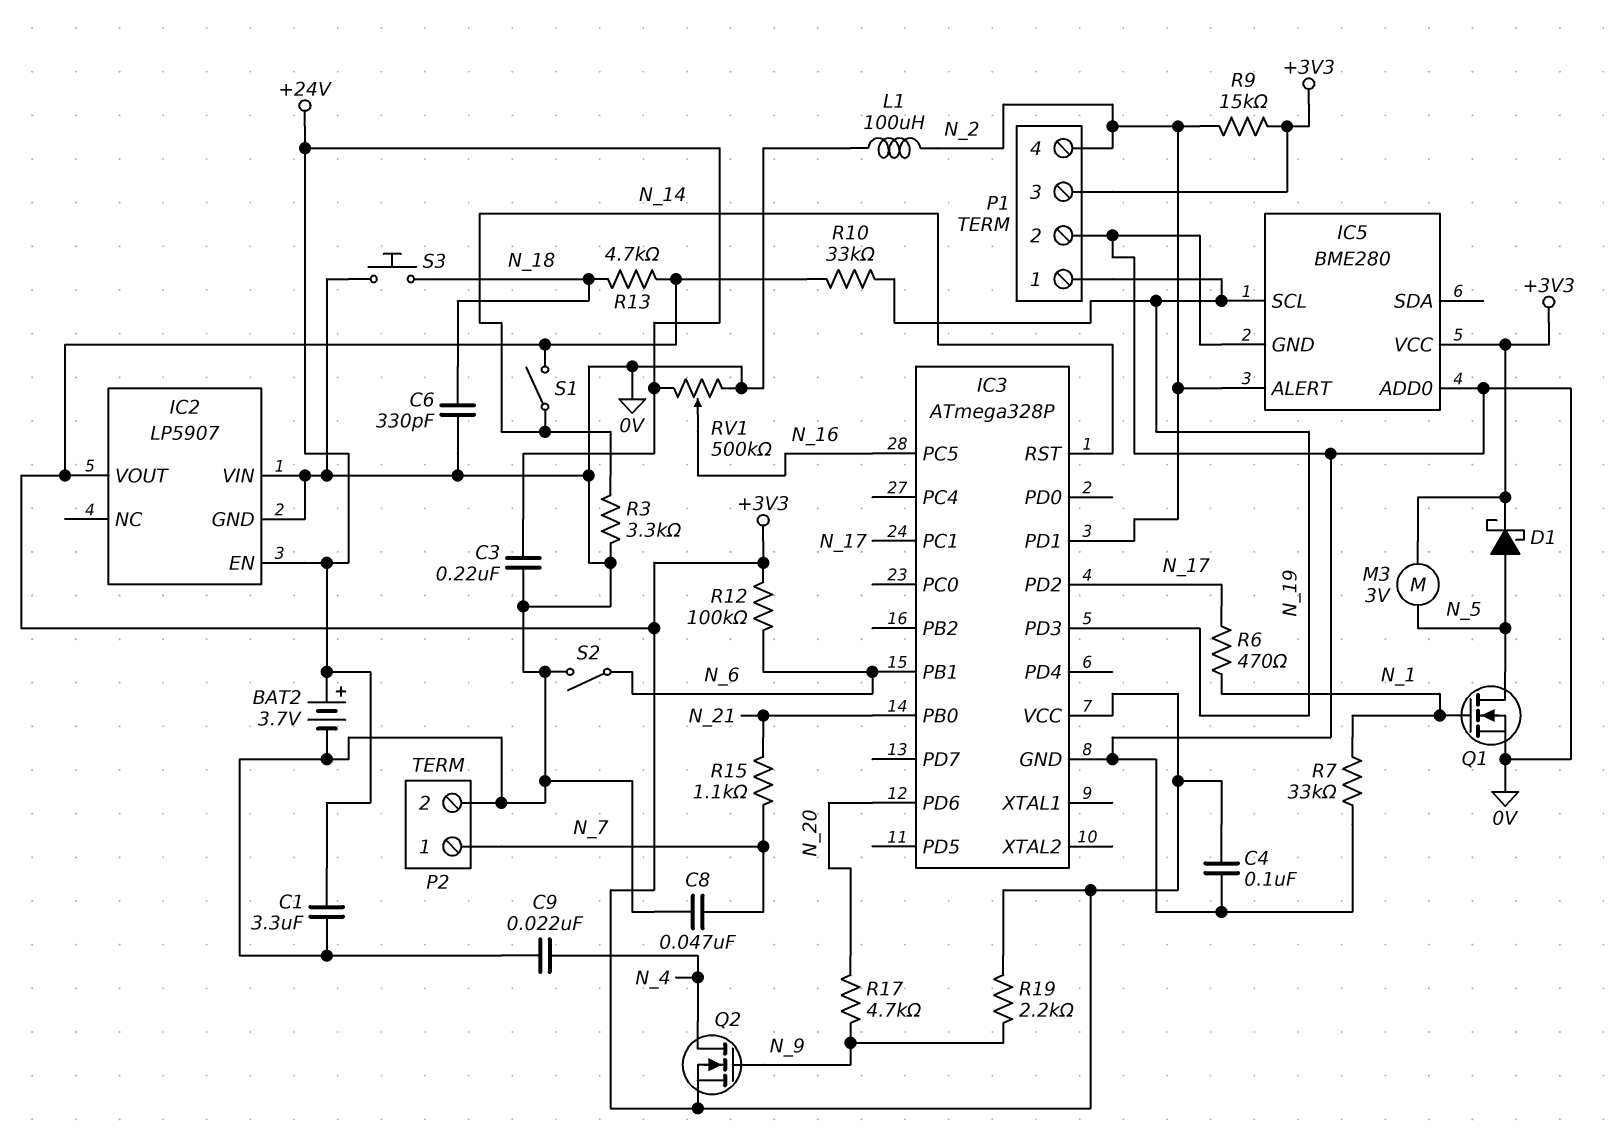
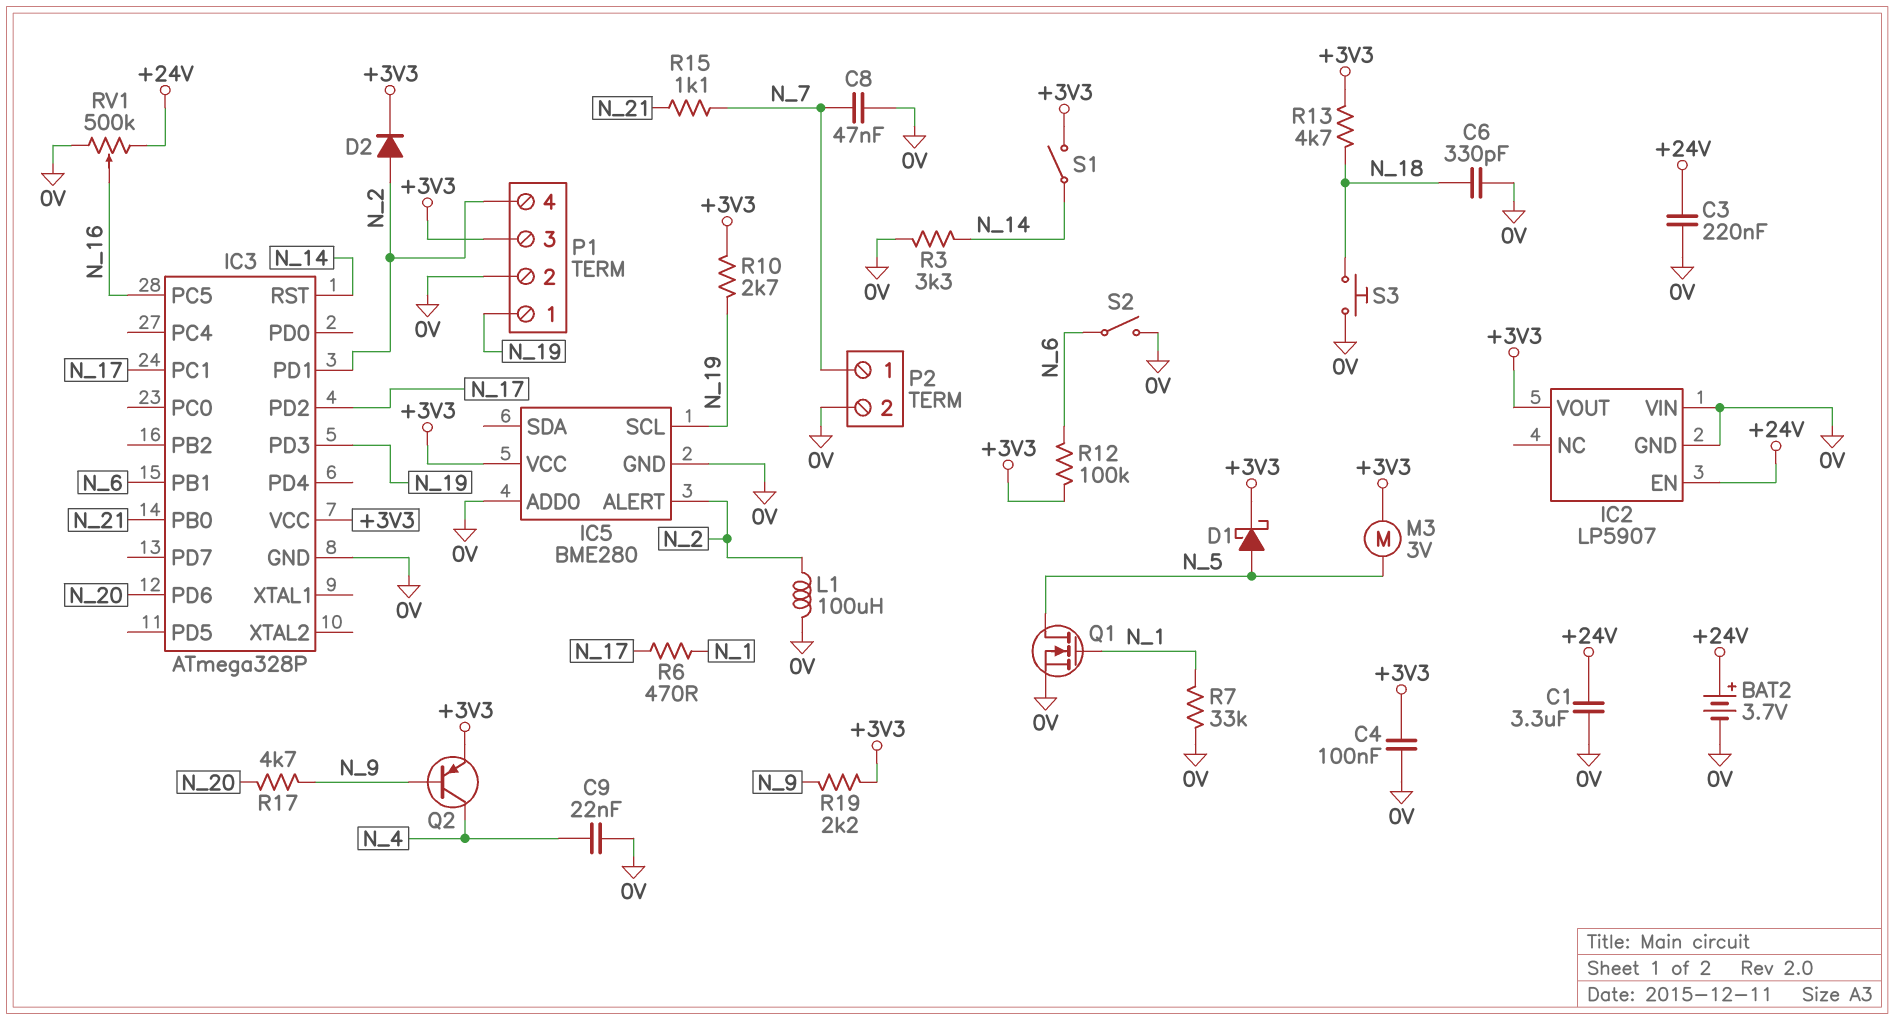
D2: none -> diode (A N_2, K +3V3)
Q2: NMOS (G N_9, D N_4, S +3V3) -> PNP (B N_9, C N_4, E +3V3)
R9: 15k (+3V3, N_2) -> none
R10: 33k (+3V3, N_19) -> 2.7k (+3V3, N_19)

